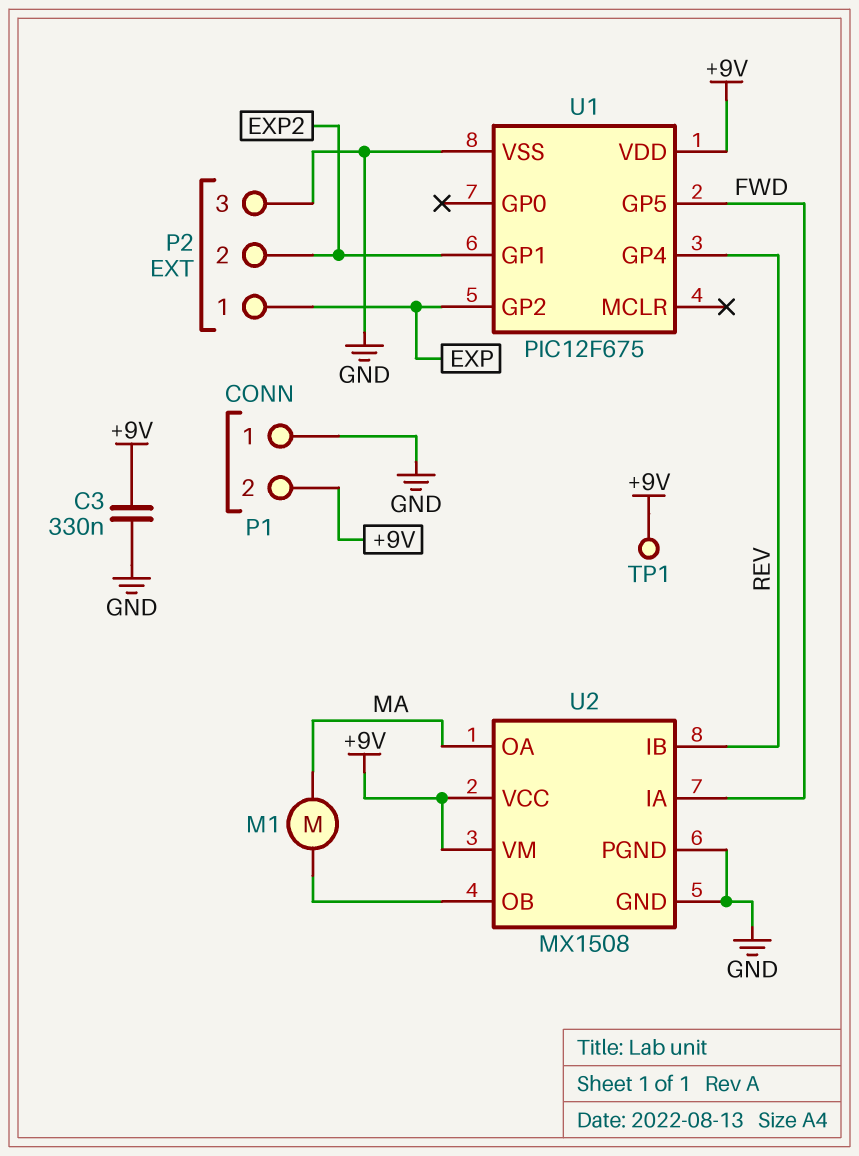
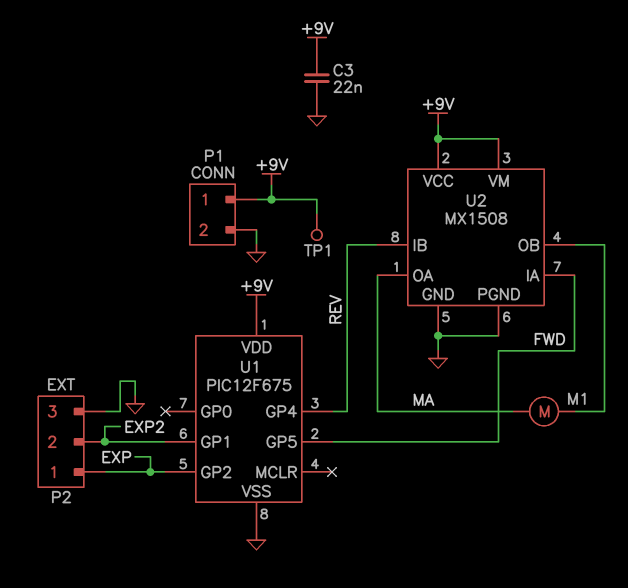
C3: 330nF (+9V, GND) -> 22nF (+9V, GND)
P1 pin 1: GND -> +9V
P1 pin 2: +9V -> GND

